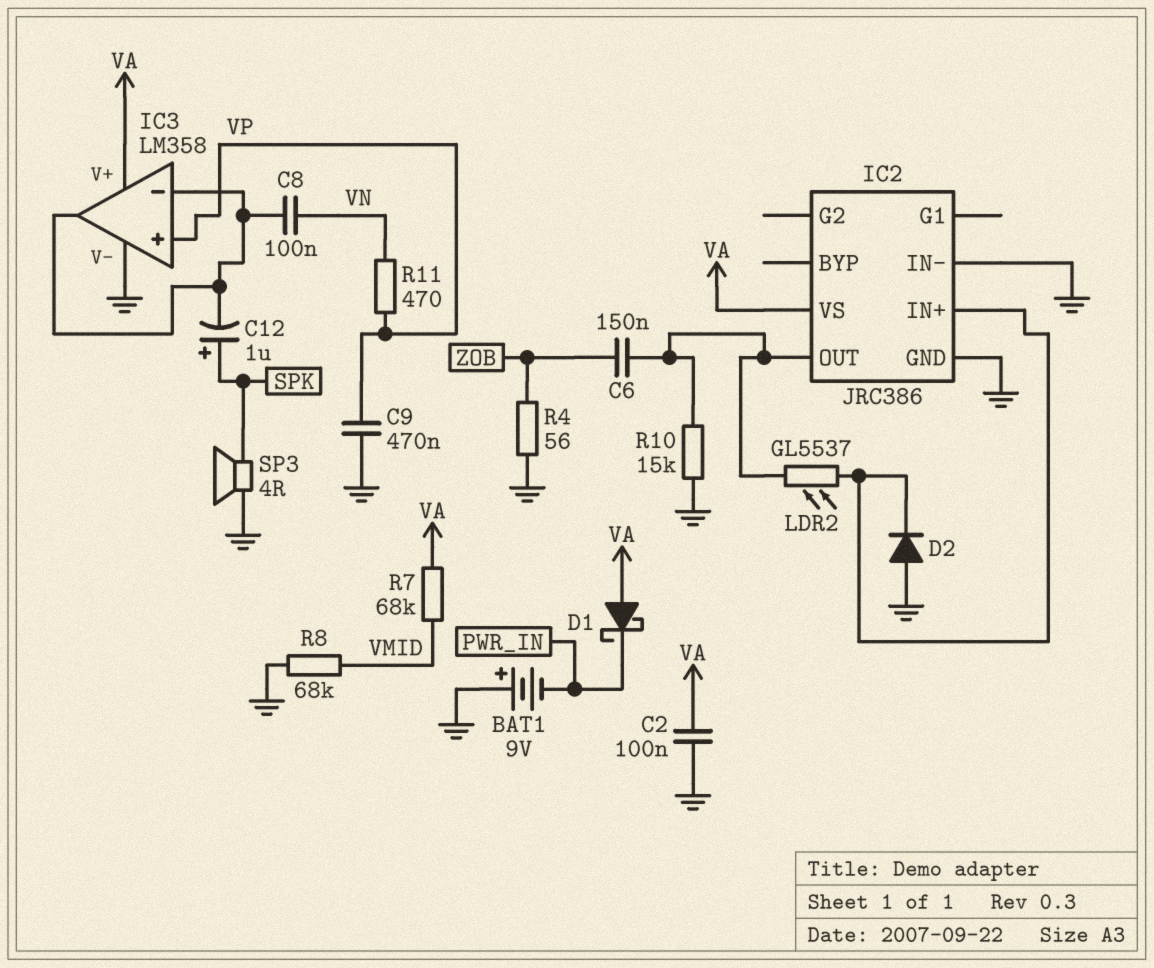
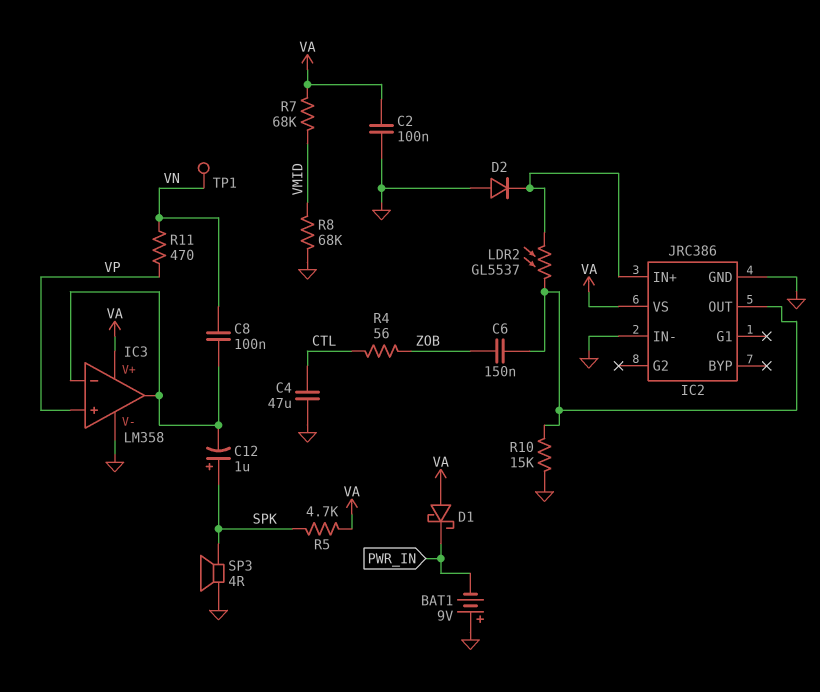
C4: none -> 47uF (CTL, GND)
C9: 470nF (GND, VP) -> none
R4: 56 (GND, ZOB) -> 56 (CTL, ZOB)
R5: none -> 4.7k (SPK, VA)
TP1: none -> test point (VN)

